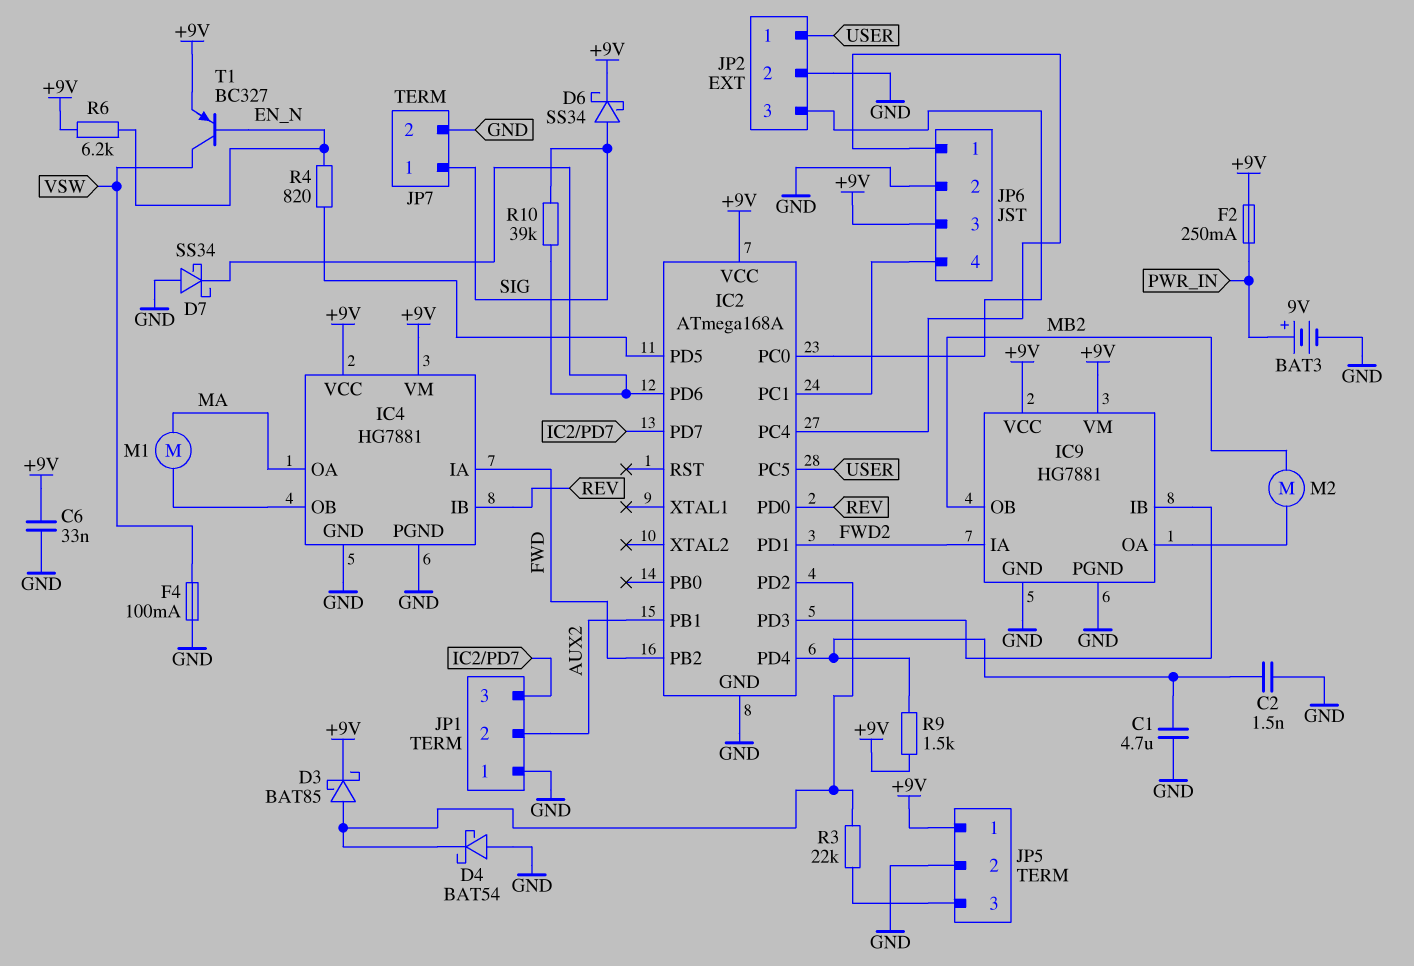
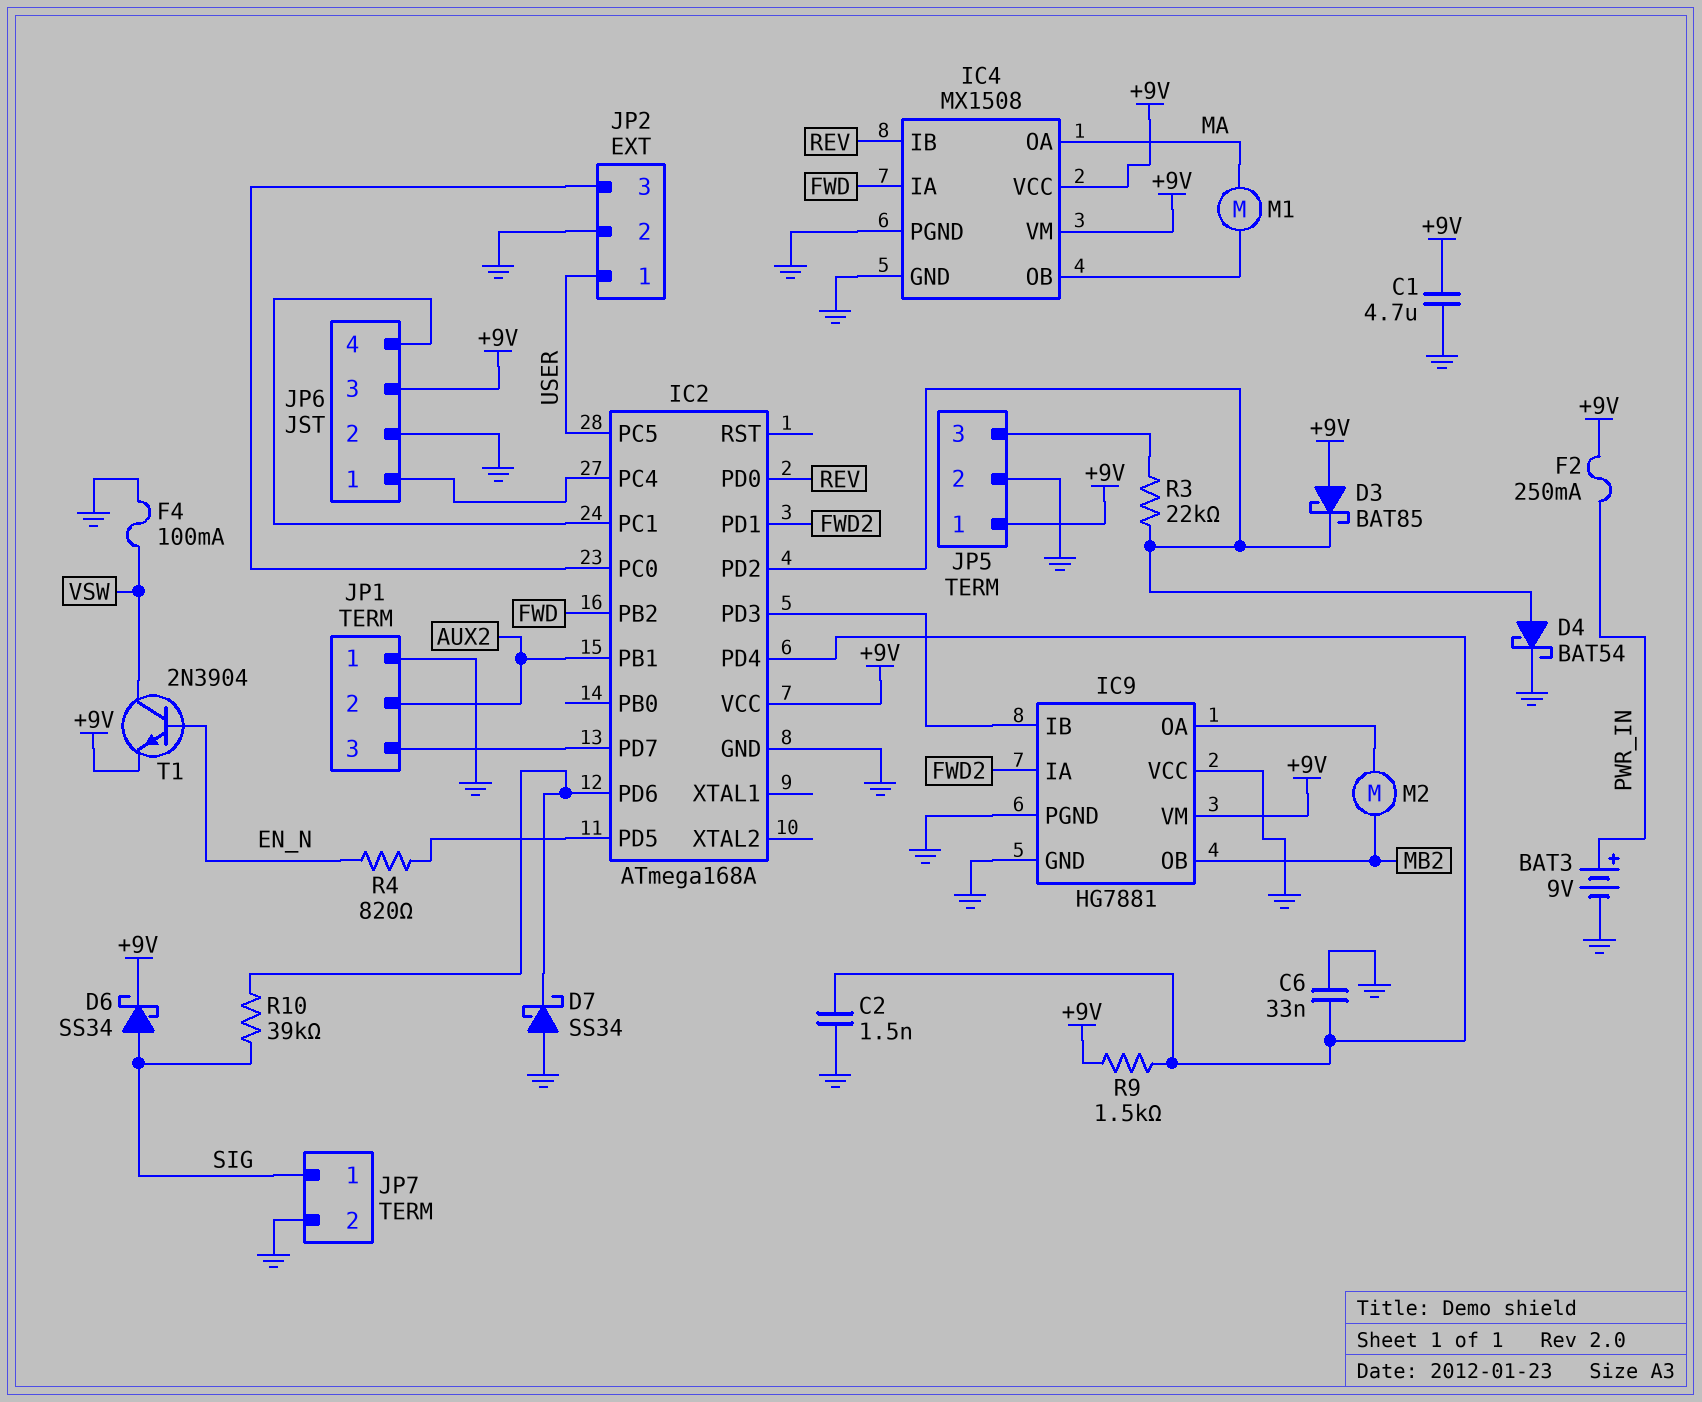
C1: 4.7uF (GND, IC2/PD4) -> 4.7uF (+9V, GND)
C6: 33nF (+9V, GND) -> 33nF (GND, IC2/PD4)
D3: schottky BAT85 (A IC2/PD2, K +9V) -> schottky BAT85 (A +9V, K IC2/PD2)
D4: schottky BAT54 (A GND, K IC2/PD2) -> schottky BAT54 (A IC2/PD2, K GND)
IC4: HG7881 -> MX1508
IC9 pin VCC: +9V -> GND
R6: 6.2k (+9V, EN_N) -> none
T1: PNP BC327 (B EN_N, C VSW, E +9V) -> NPN 2N3904 (B EN_N, C VSW, E +9V)

